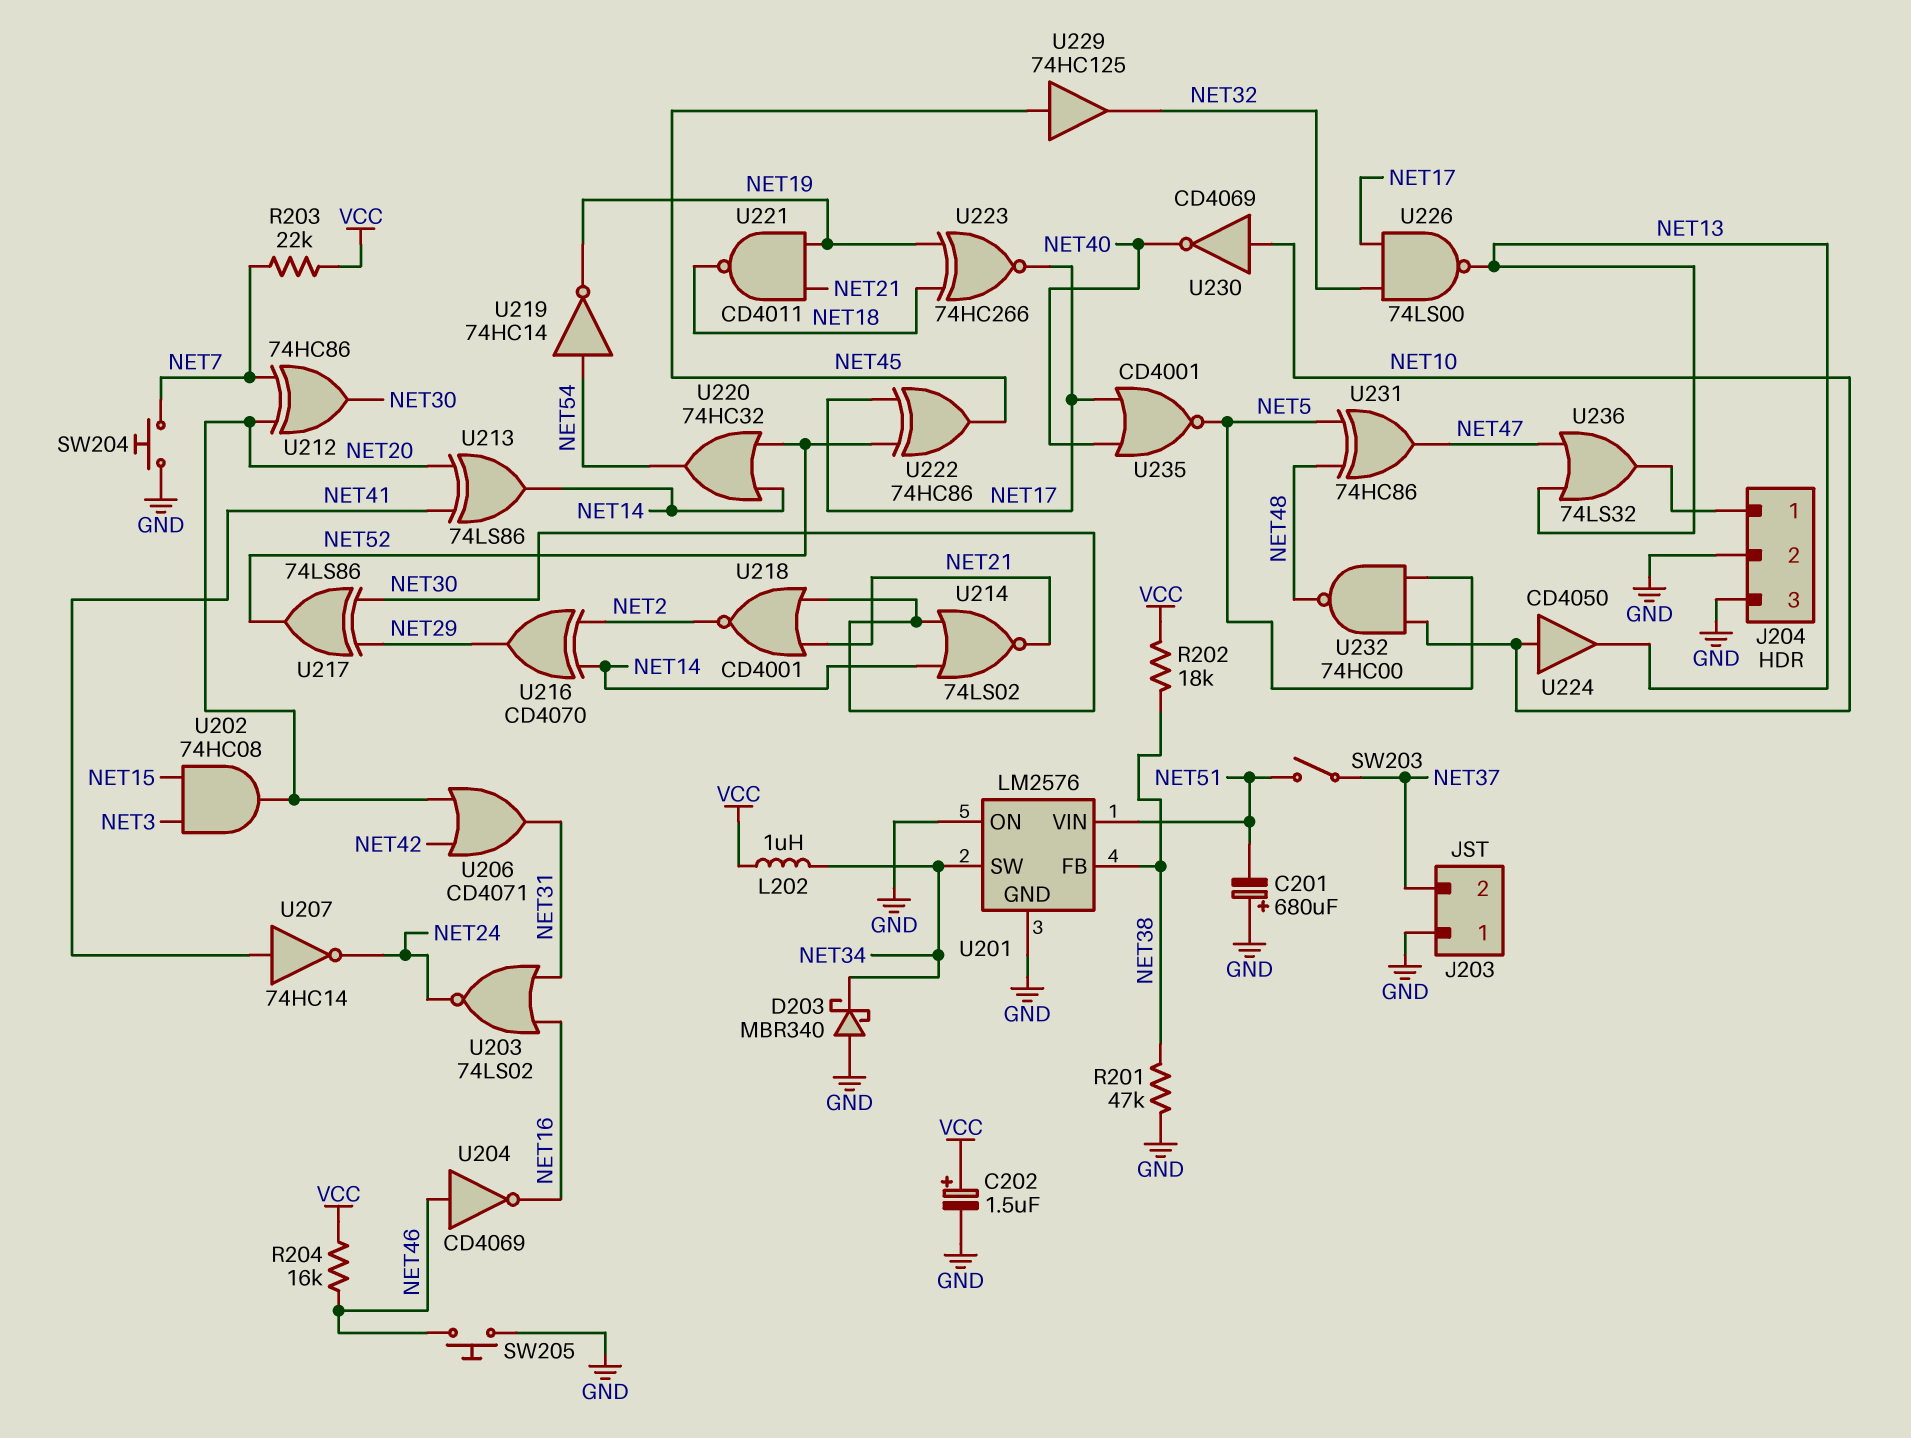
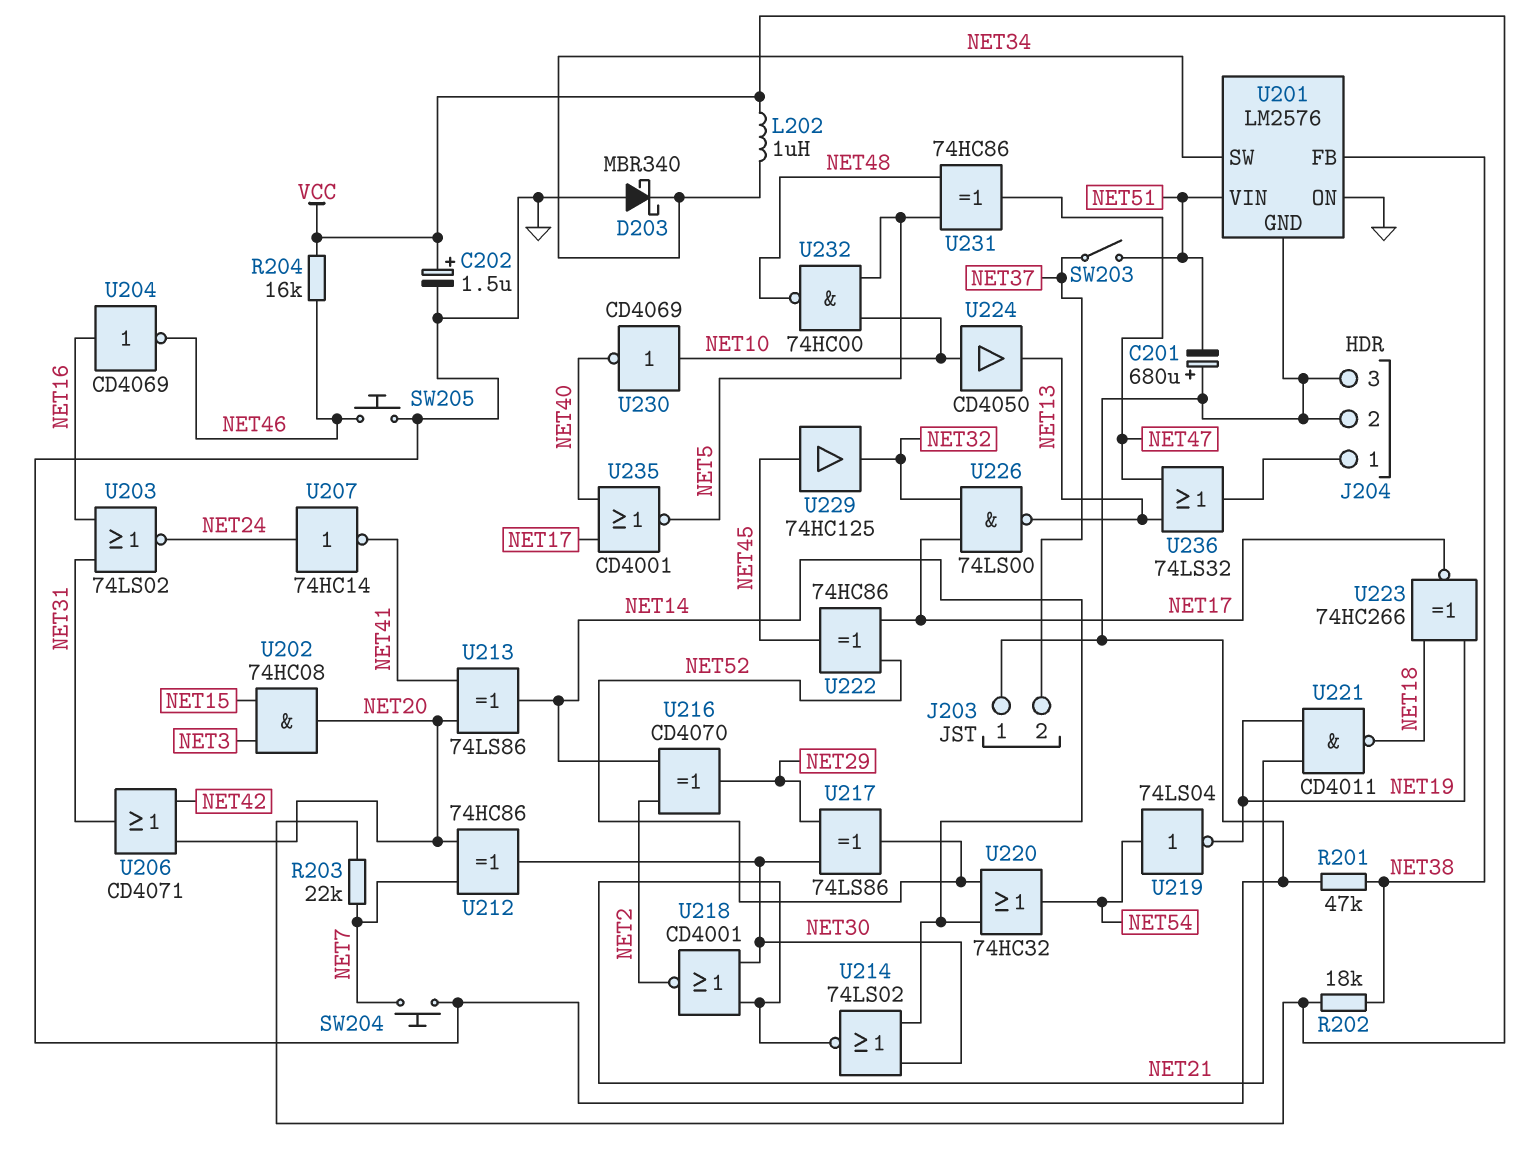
U204: NOT CD4069 (in NET46, out NET16) -> NOT CD4069 (in NET16, out NET46)
U207: NOT 74HC14 (in NET41, out NET24) -> NOT 74HC14 (in NET24, out NET41)
U219: NOT 74HC14 (in NET54, out NET19) -> NOT 74LS04 (in NET54, out NET19)

